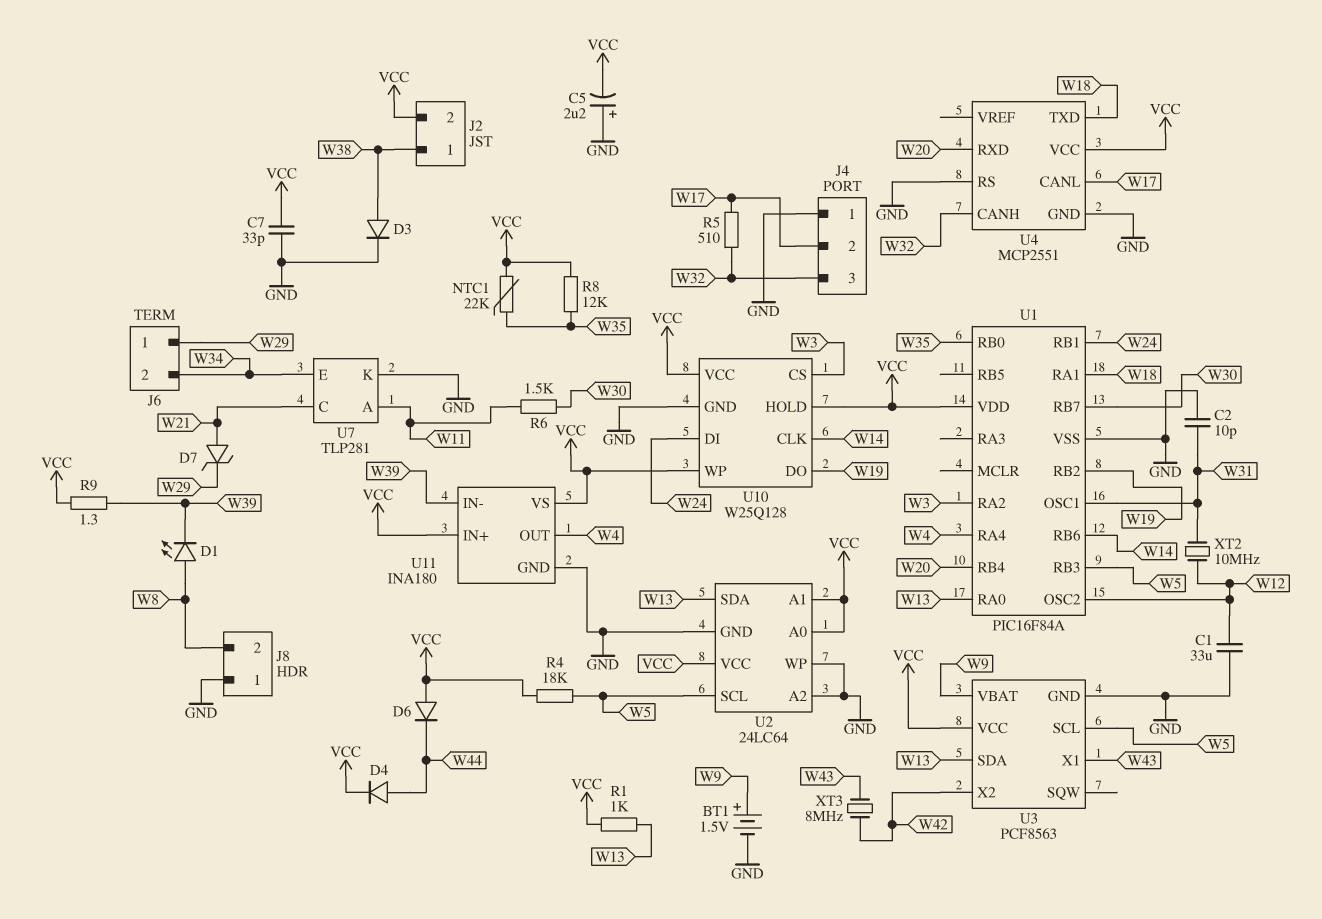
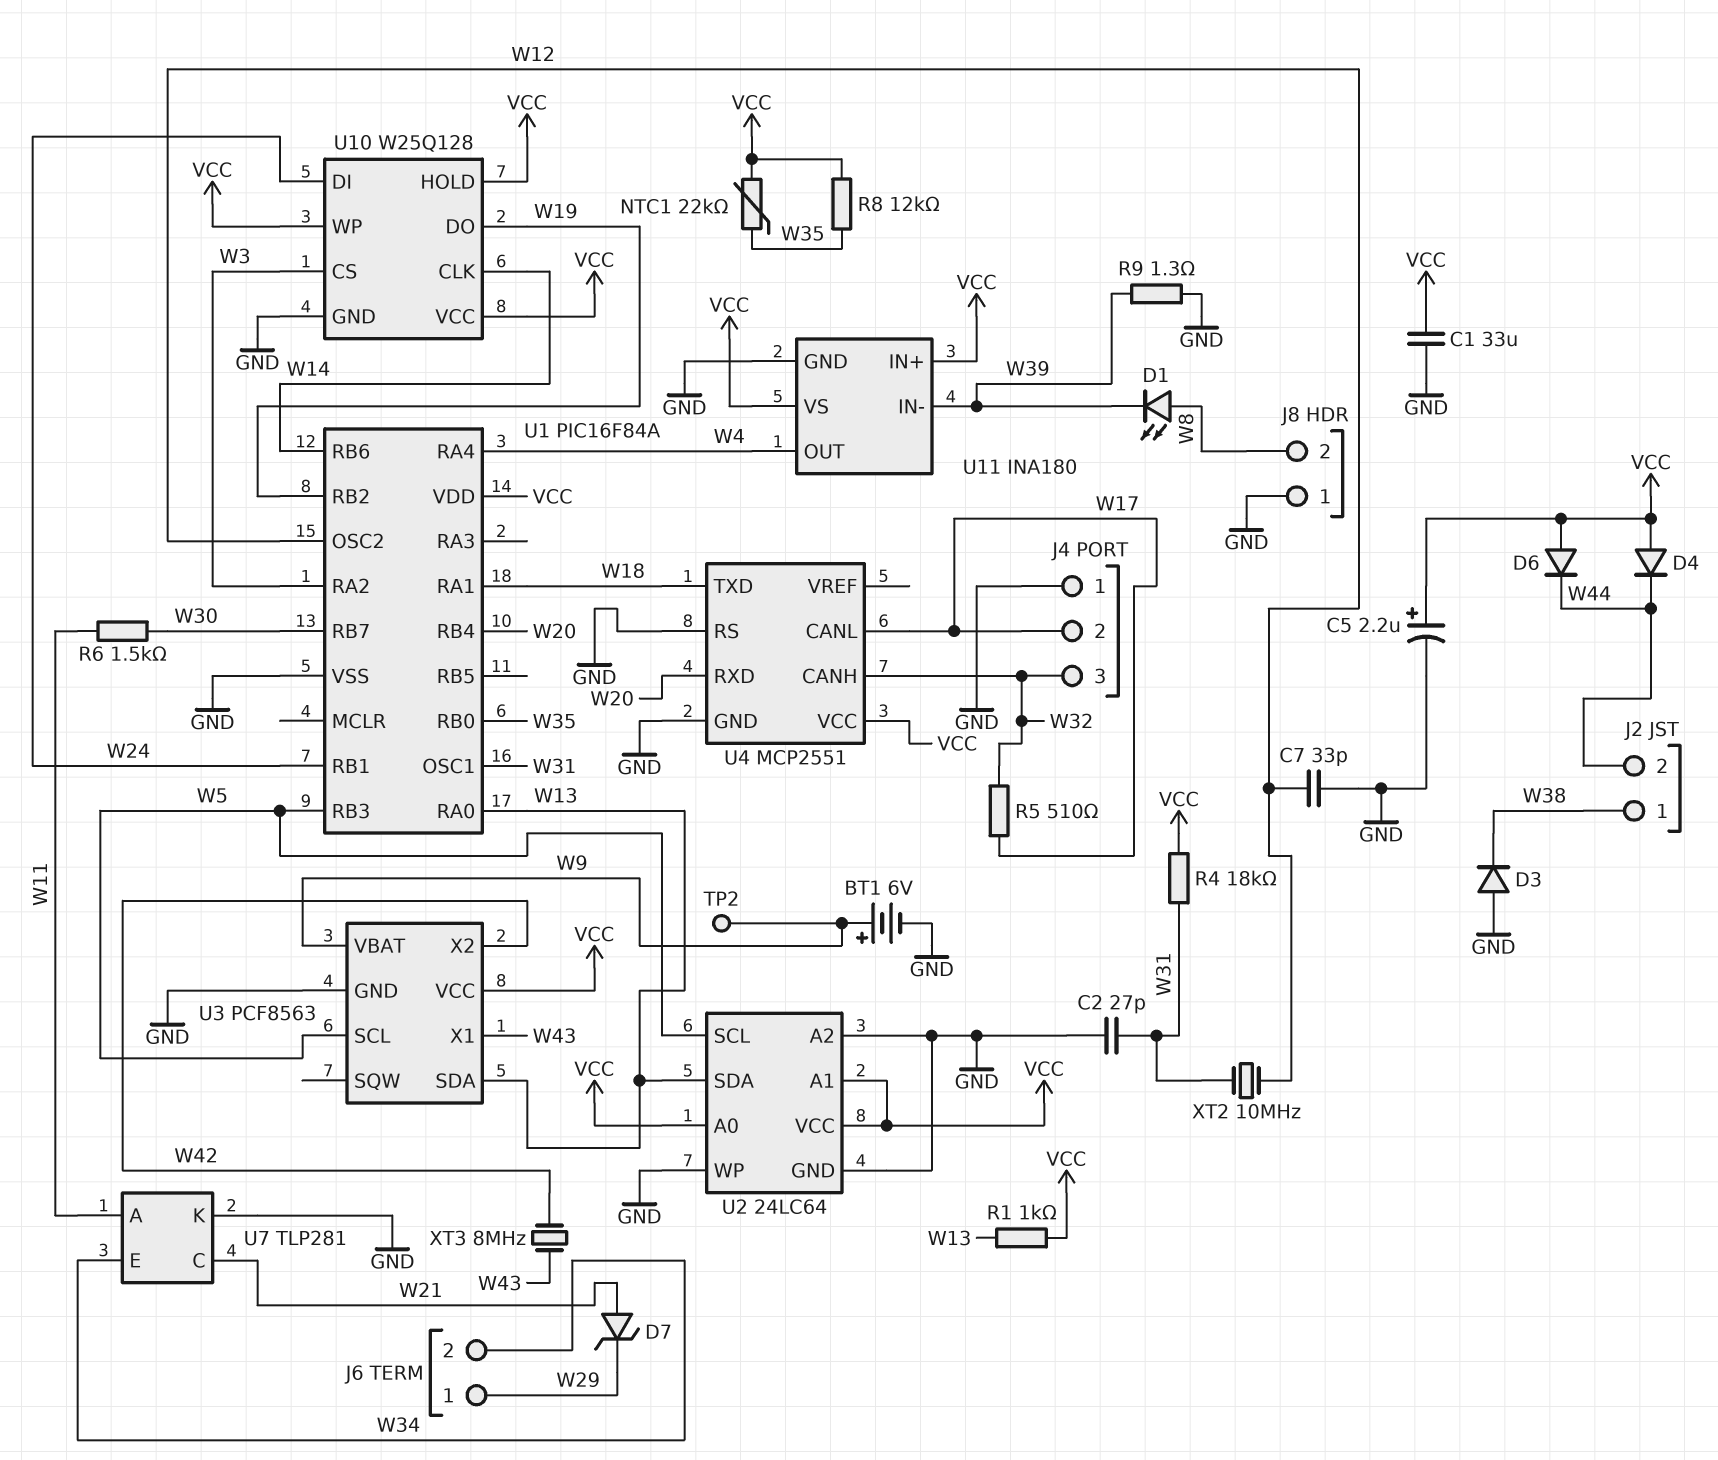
BT1: 1.5V (plus W9, minus GND) -> 6V (plus W9, minus GND)
C1: 33uF (GND, W12) -> 33uF (GND, VCC)
C2: 10pF (GND, W31) -> 27pF (GND, W31)
C5: 2.2uF (plus GND, minus VCC) -> 2.2uF (plus VCC, minus GND)
C7: 33pF (GND, VCC) -> 33pF (GND, W12)
D3: diode (A W38, K GND) -> diode (A GND, K W38)
D4: diode (A W44, K VCC) -> diode (A VCC, K W44)
J2 pin 2: VCC -> W44
R4: 18k (VCC, W5) -> 18k (VCC, W31)
R9: 1.3 (VCC, W39) -> 1.3 (GND, W39)
TP2: none -> test point (W9)

